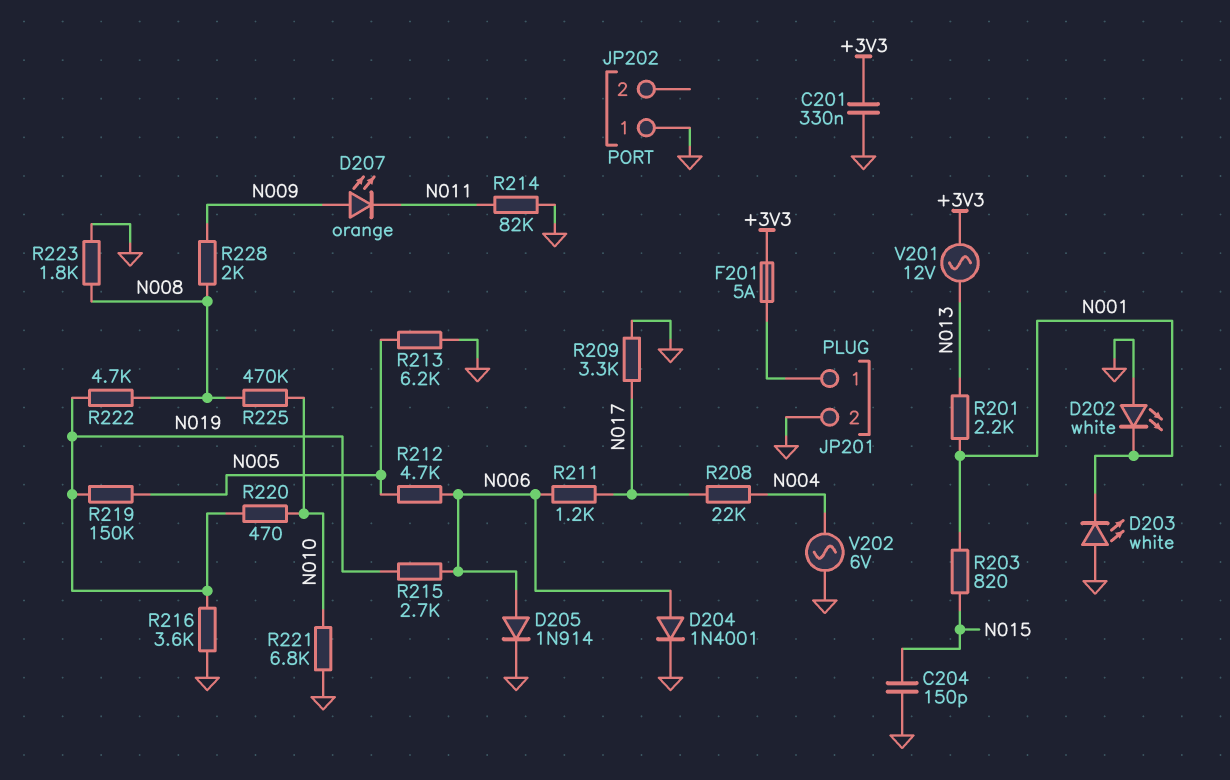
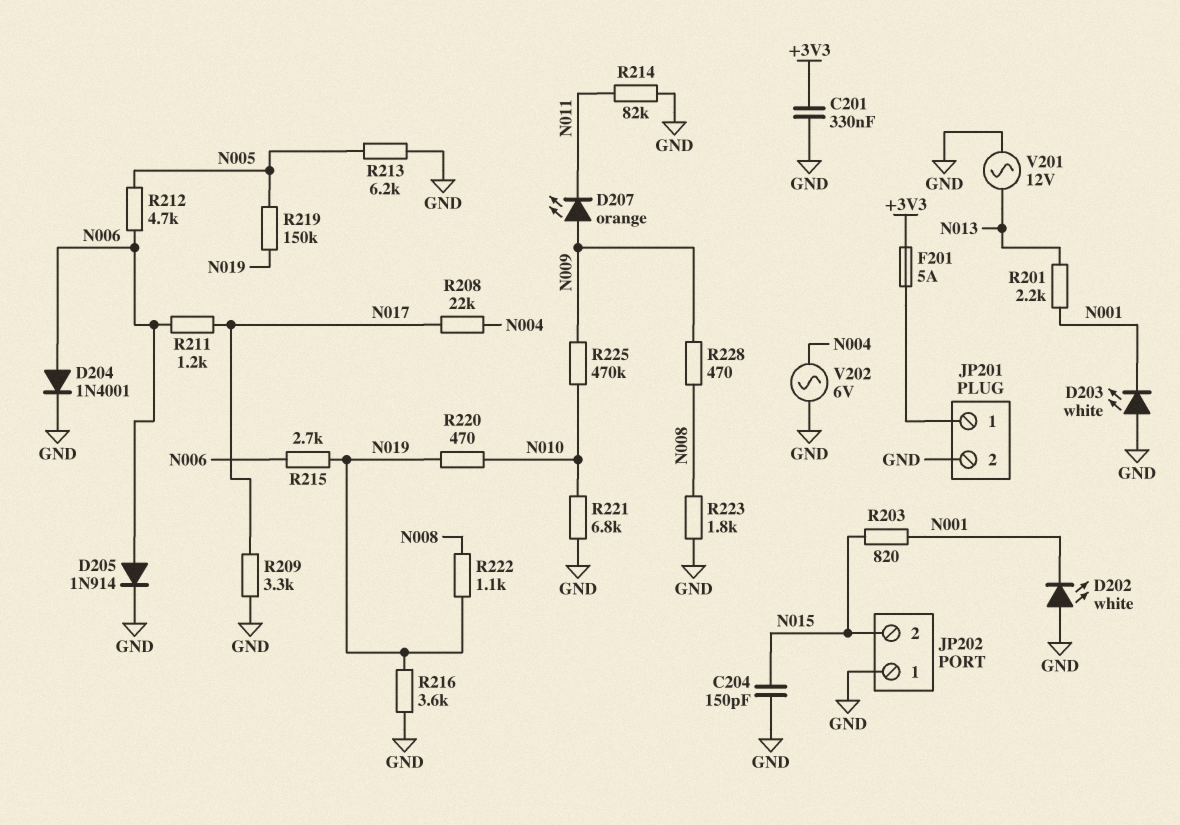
JP202 pin 2: none -> N015
R222: 4.7k (N008, N019) -> 1.1k (N008, N019)
R225: 470k (N008, N010) -> 470k (N009, N010)
R228: 2k (N008, N009) -> 470 (N008, N009)
V201: AC 12V (+3V3, N013) -> AC 12V (GND, N013)

